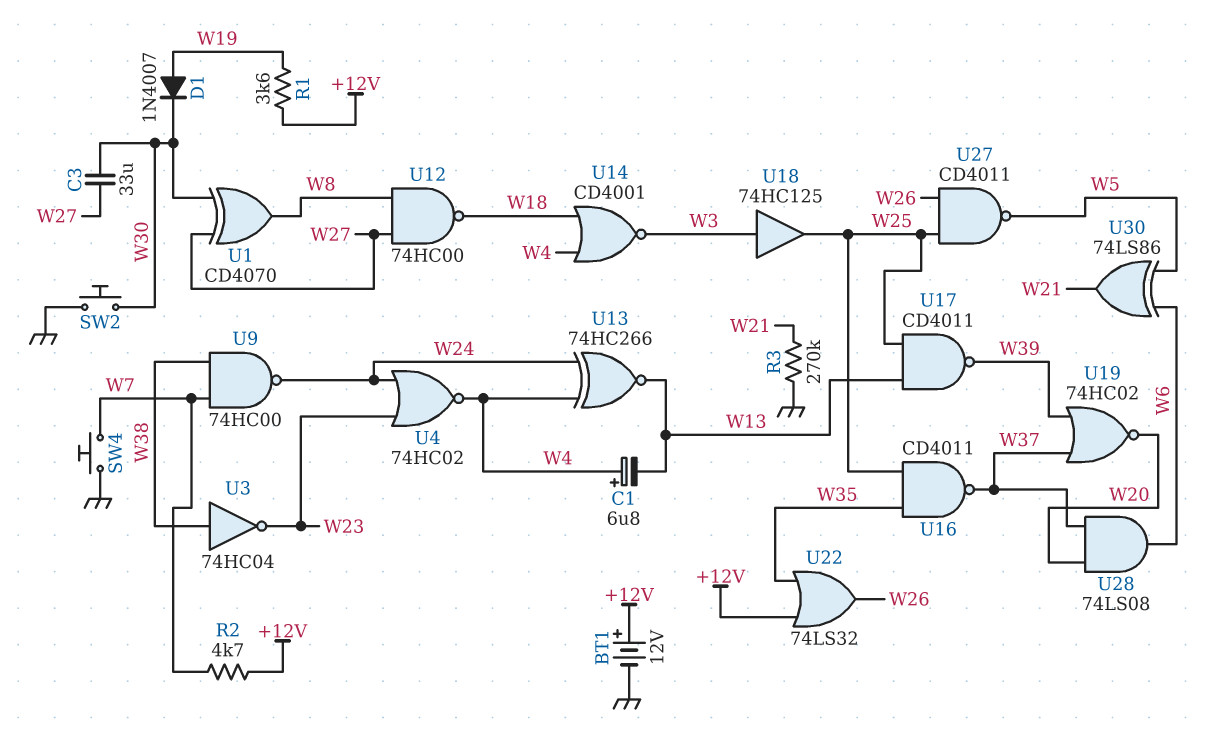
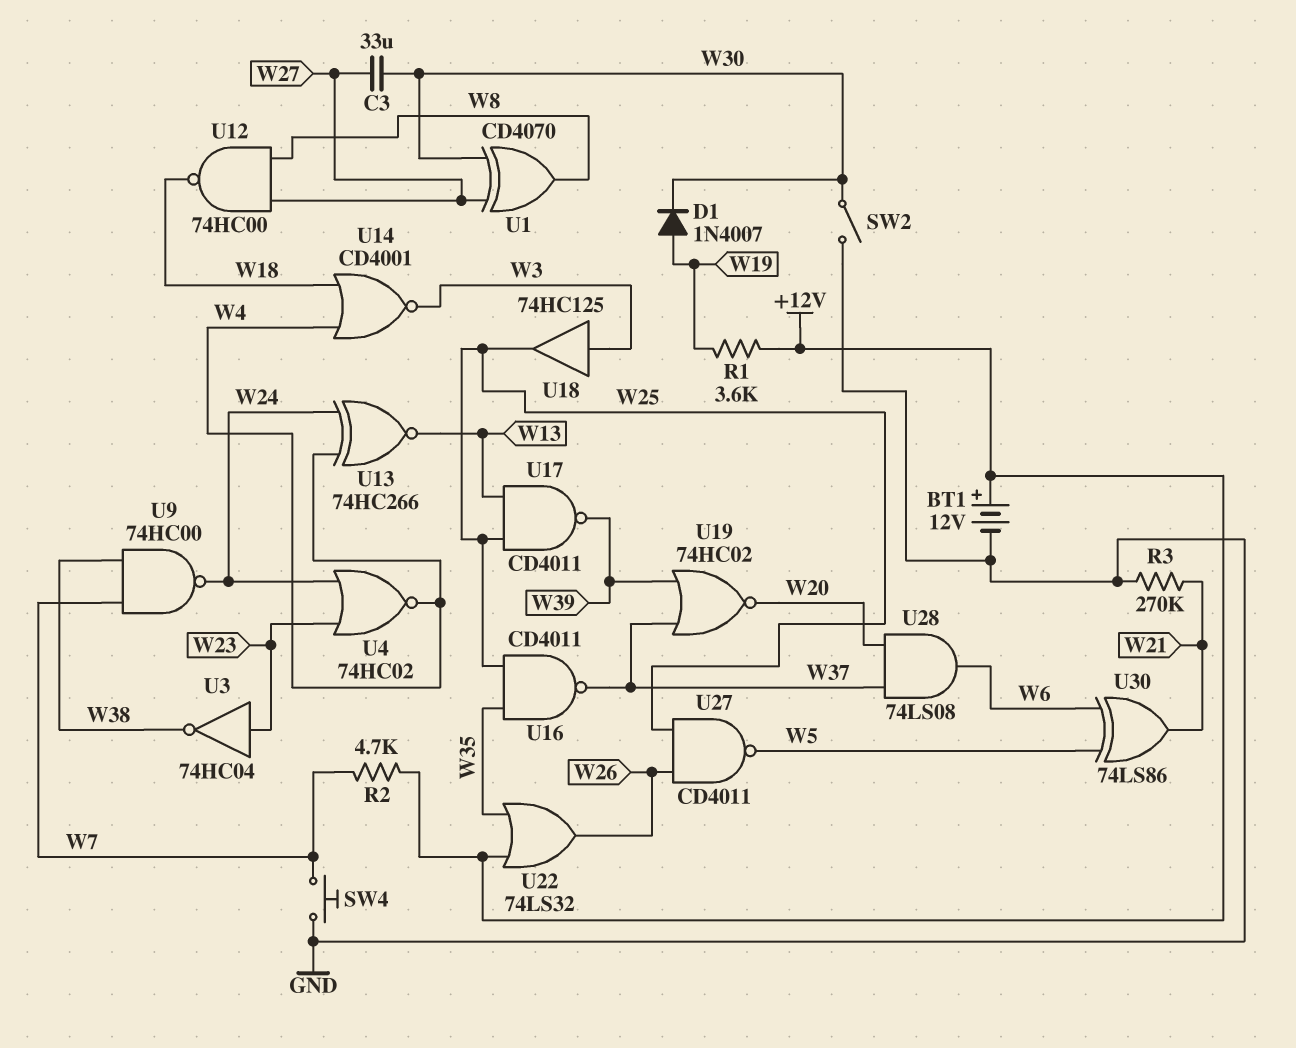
C1: 6.8uF (plus W4, minus W13) -> none
SW2: button (GND, W30) -> switch (GND, W30)
U3: NOT 74HC04 (in W38, out W23) -> NOT 74HC04 (in W23, out W38)

